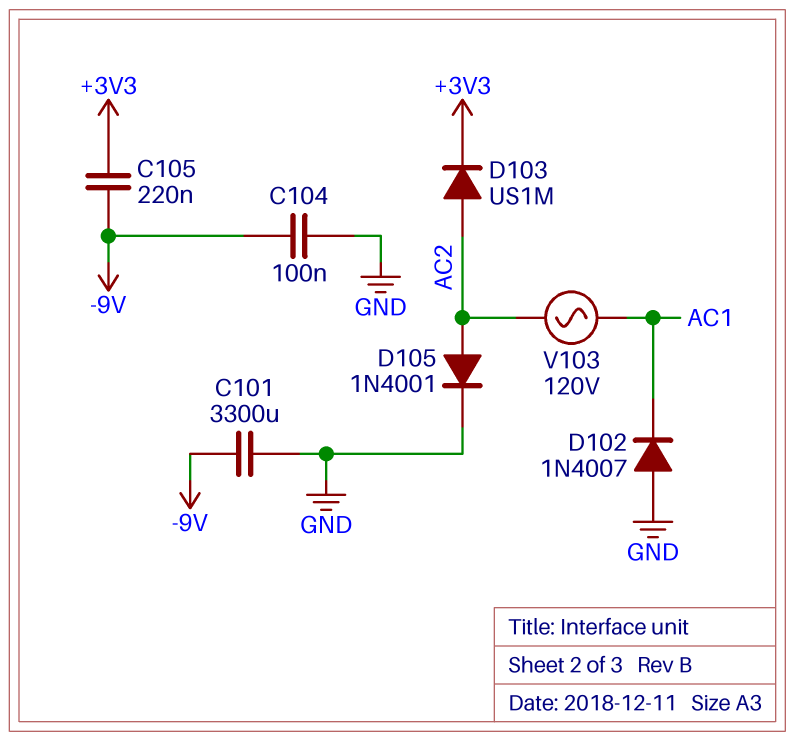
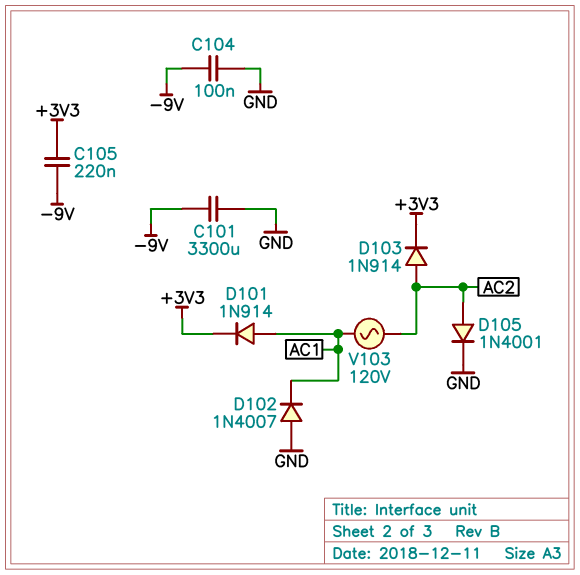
D101: none -> diode 1N914 (A AC1, K +3V3)
D103: diode US1M (A AC2, K +3V3) -> diode 1N914 (A AC2, K +3V3)

